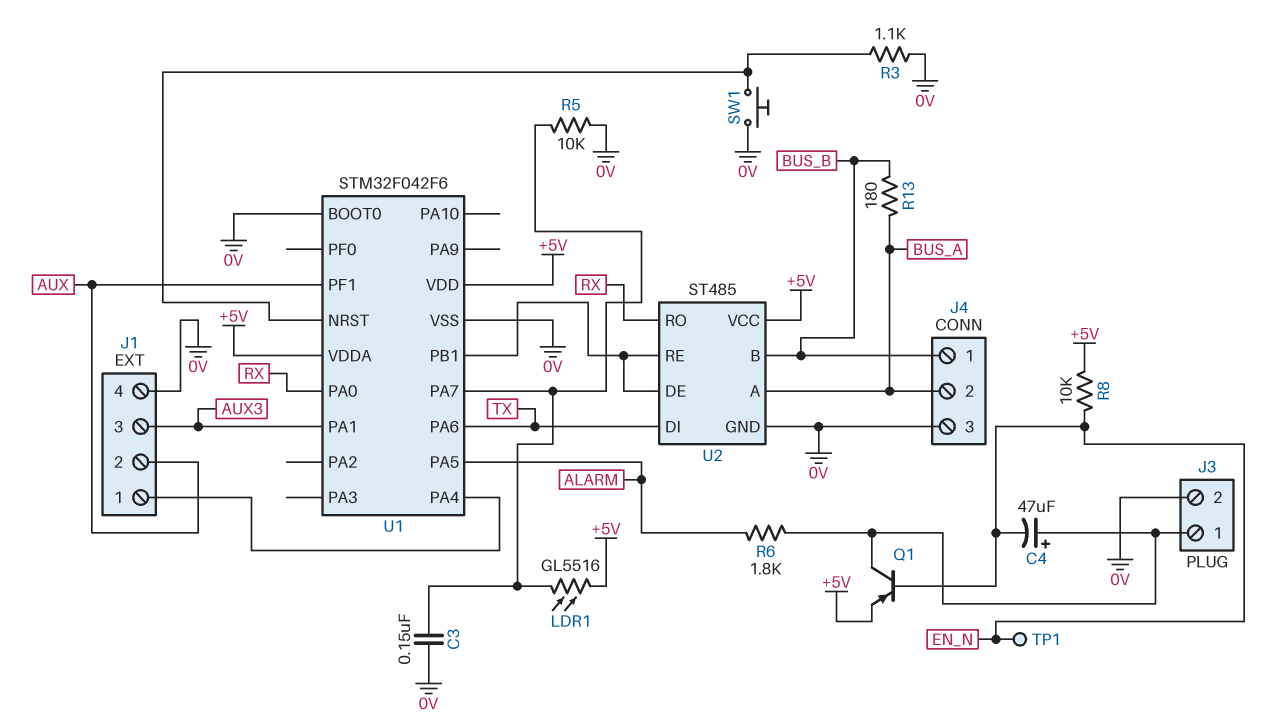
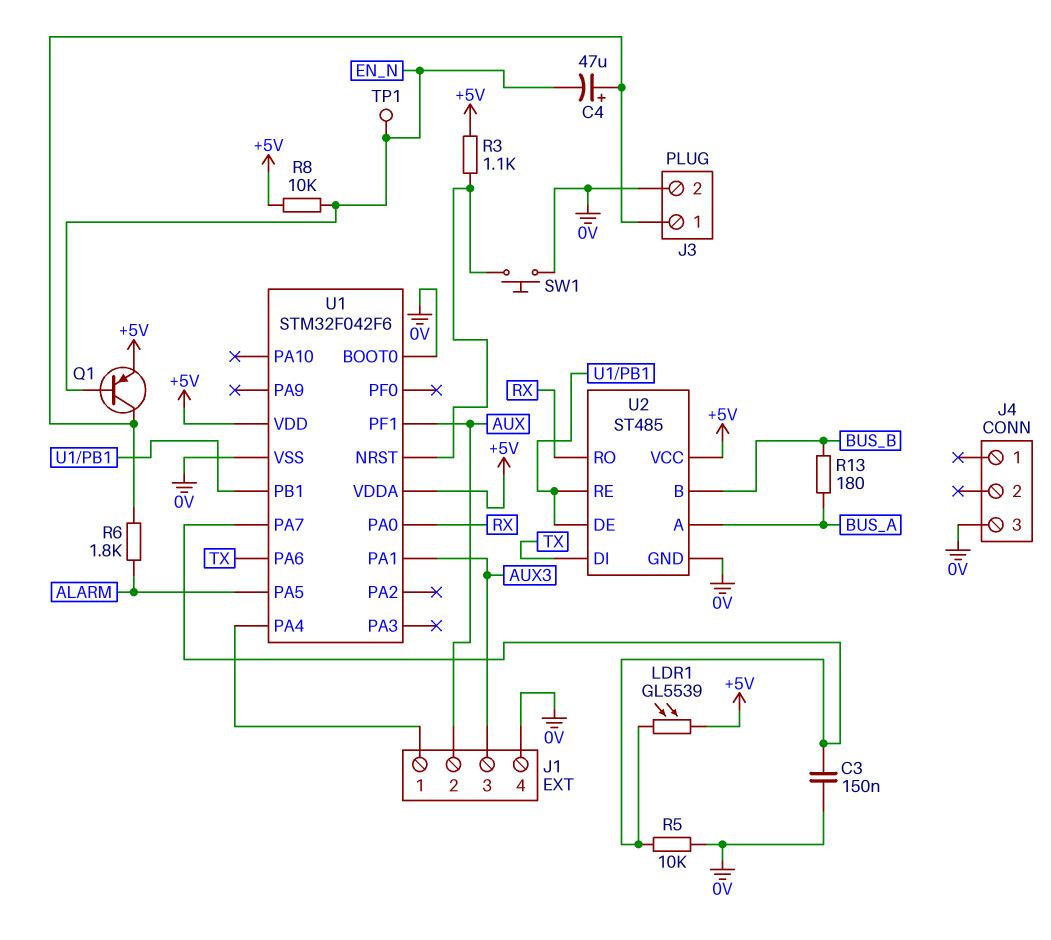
J4 pin 1: BUS_B -> none
J4 pin 2: BUS_A -> none
LDR1: GL5516 (+5V, U1/PA7) -> GL5539 (+5V, U1/PA7)
R3: 1.1k (0V, U1/NRST) -> 1.1k (+5V, U1/NRST)

